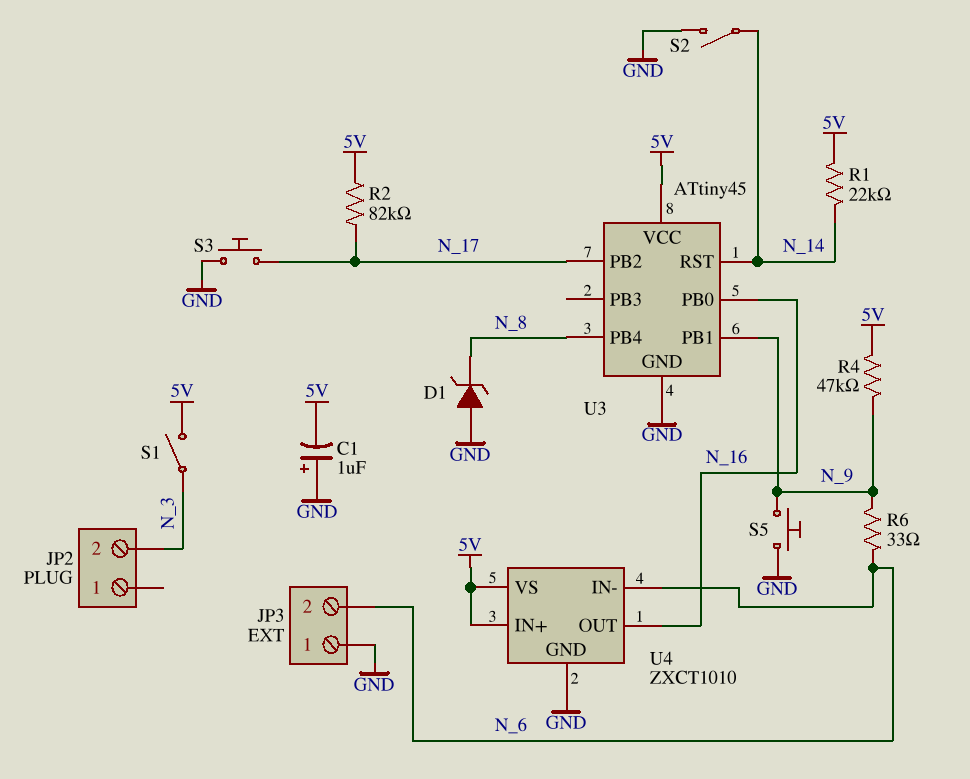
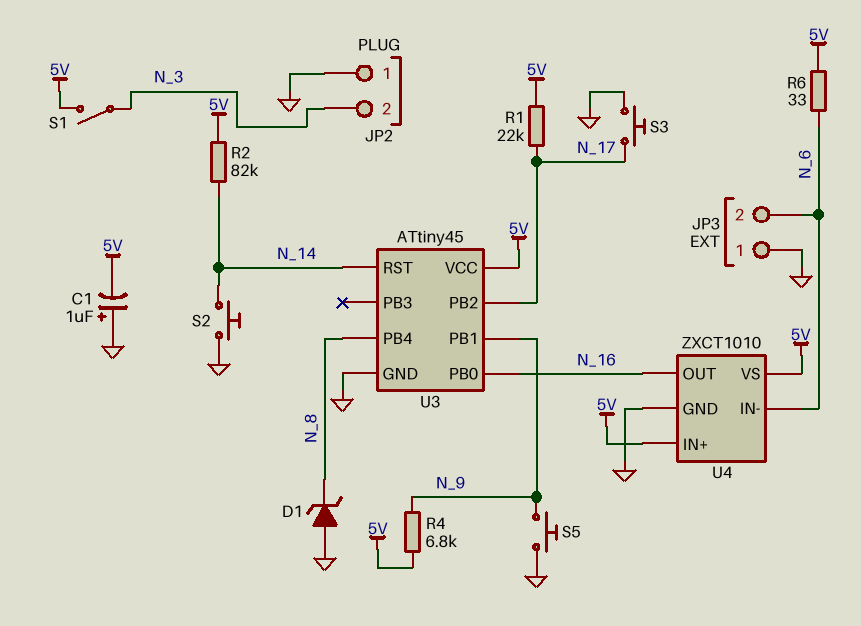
JP2 pin 1: none -> GND
R1: 22k (5V, N_14) -> 22k (5V, N_17)
R2: 82k (5V, N_17) -> 82k (5V, N_14)
R4: 47k (5V, N_9) -> 6.8k (5V, N_9)
R6: 33 (N_6, N_9) -> 33 (5V, N_6)
S2: switch (GND, N_14) -> button (GND, N_14)

